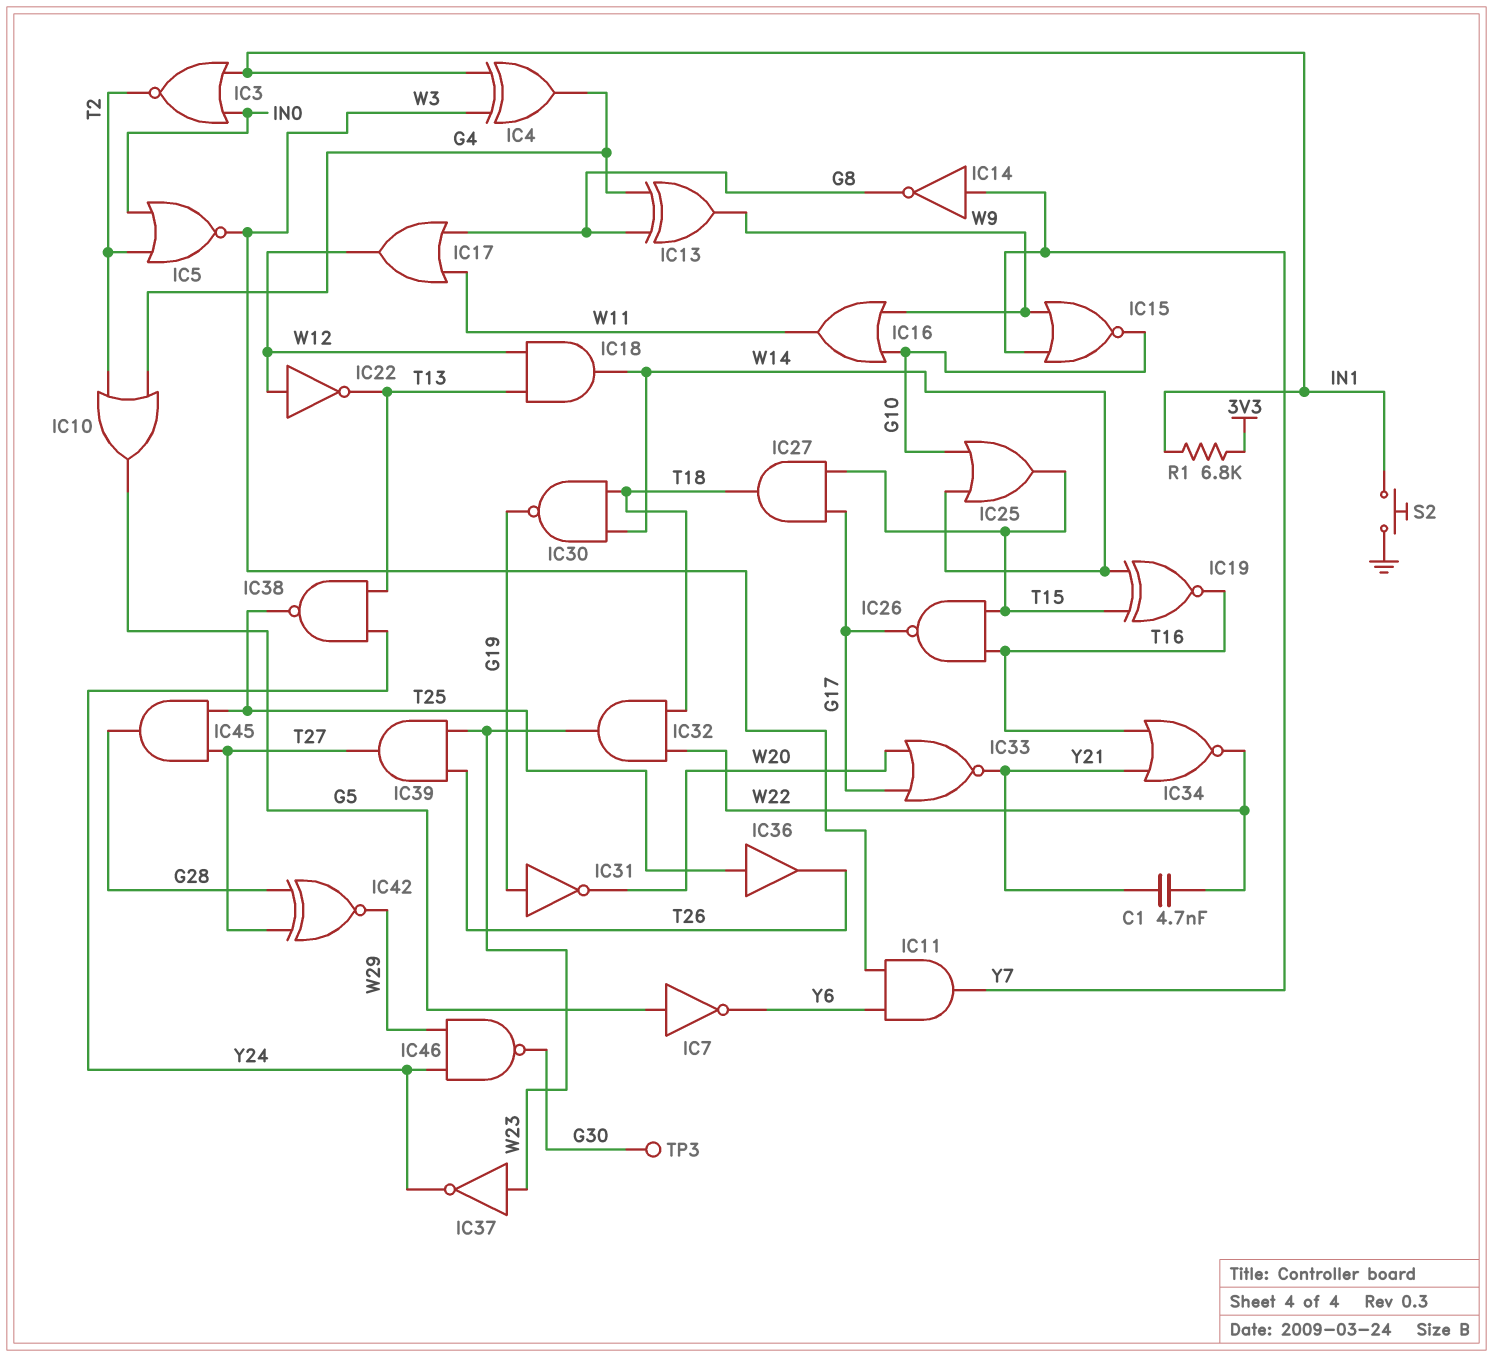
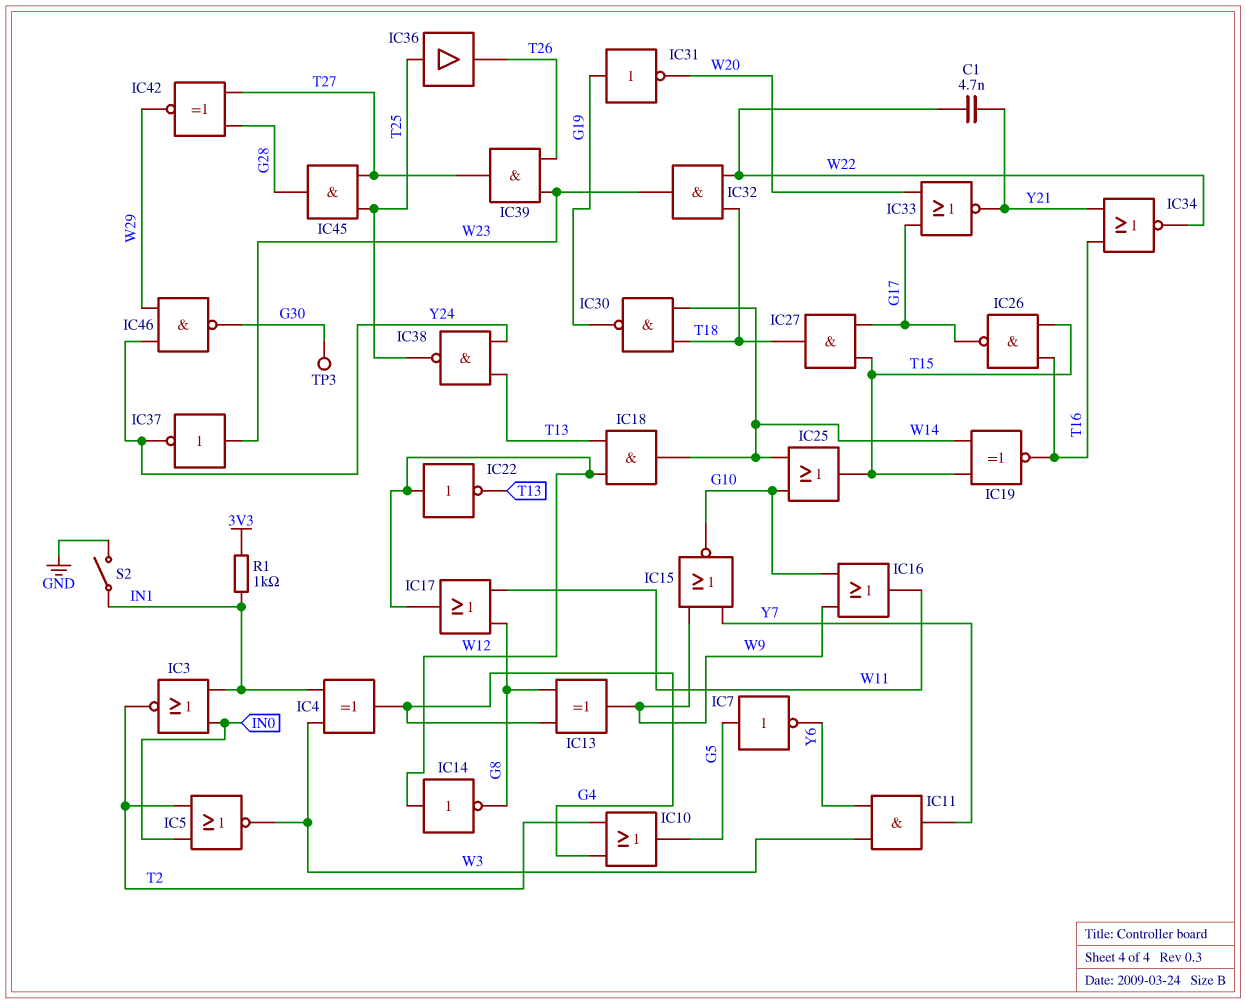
IC14: NOT (in Y7, out G8) -> NOT (in W12, out G8)
R1: 6.8k (3V3, IN1) -> 1k (3V3, IN1)
S2: button (GND, IN1) -> switch (GND, IN1)

